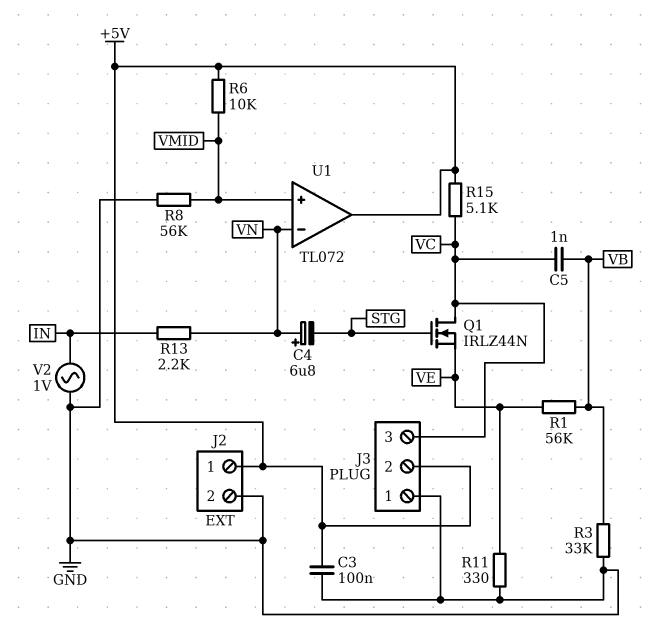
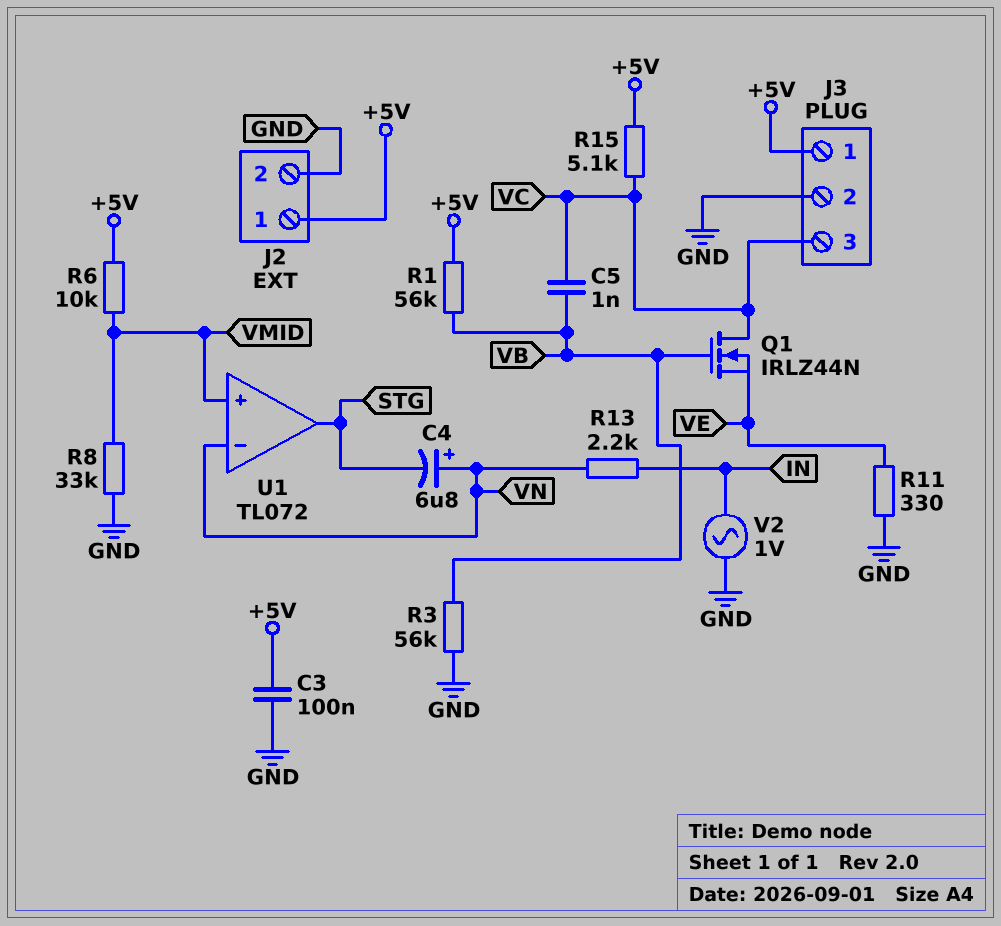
J3 pin 1: GND -> +5V
J3 pin 2: +5V -> GND
Q1: NMOS IRLZ44N (G STG, D VC, S VE) -> NMOS IRLZ44N (G VB, D VC, S VE)
R1: 56k (VB, VE) -> 56k (+5V, VB)
R3: 33k (GND, VB) -> 56k (GND, VB)
R8: 56k (GND, VMID) -> 33k (GND, VMID)
U1 pin out: +5V -> STG

